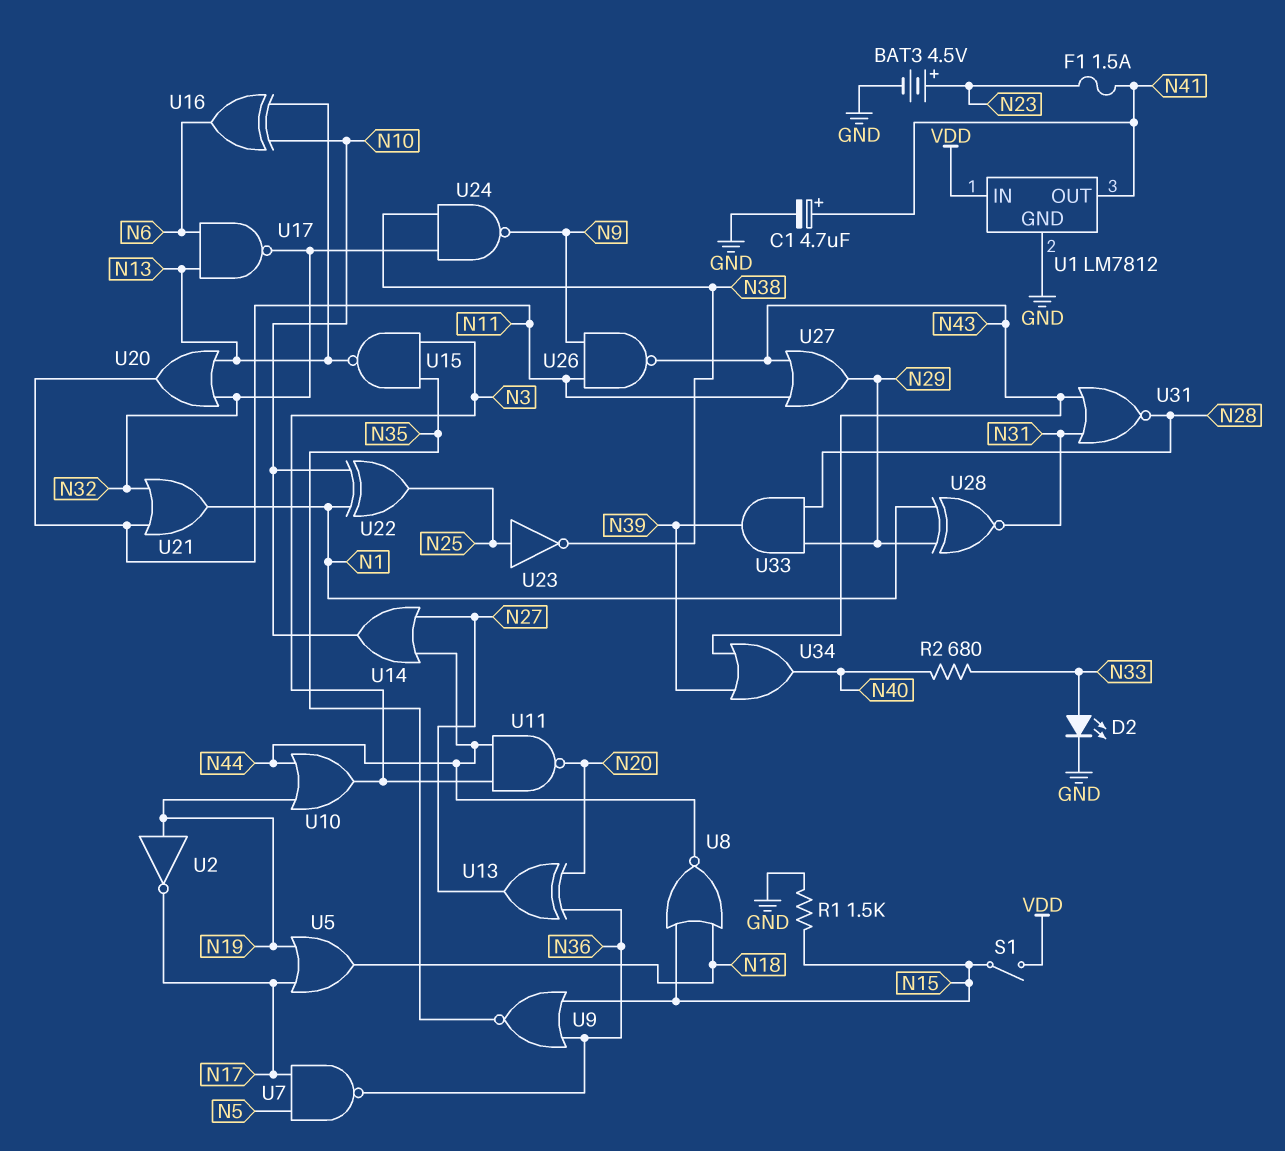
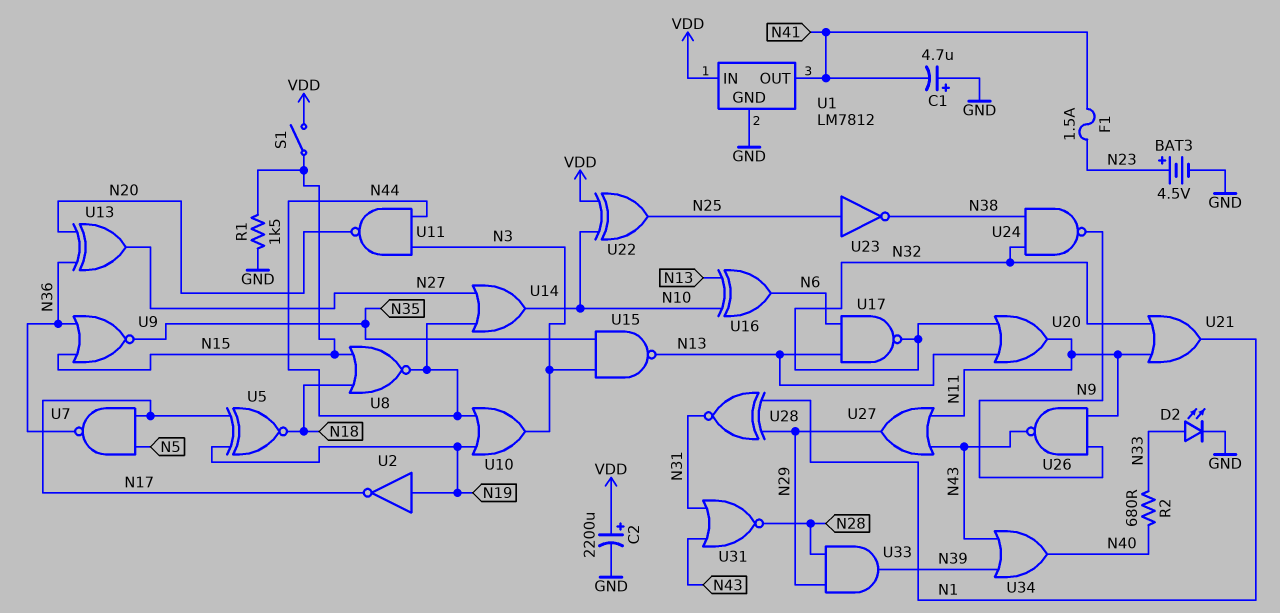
C1: 4.7uF (plus N41, minus GND) -> 4.7uF (plus GND, minus N41)
C2: none -> 2200uF (plus VDD, minus GND)
U5: OR (in N17, in N19, out N18) -> XNOR (in N17, in N19, out N18)
U22: XOR (in N1, in N10, out N25) -> XOR (in N10, in VDD, out N25)

